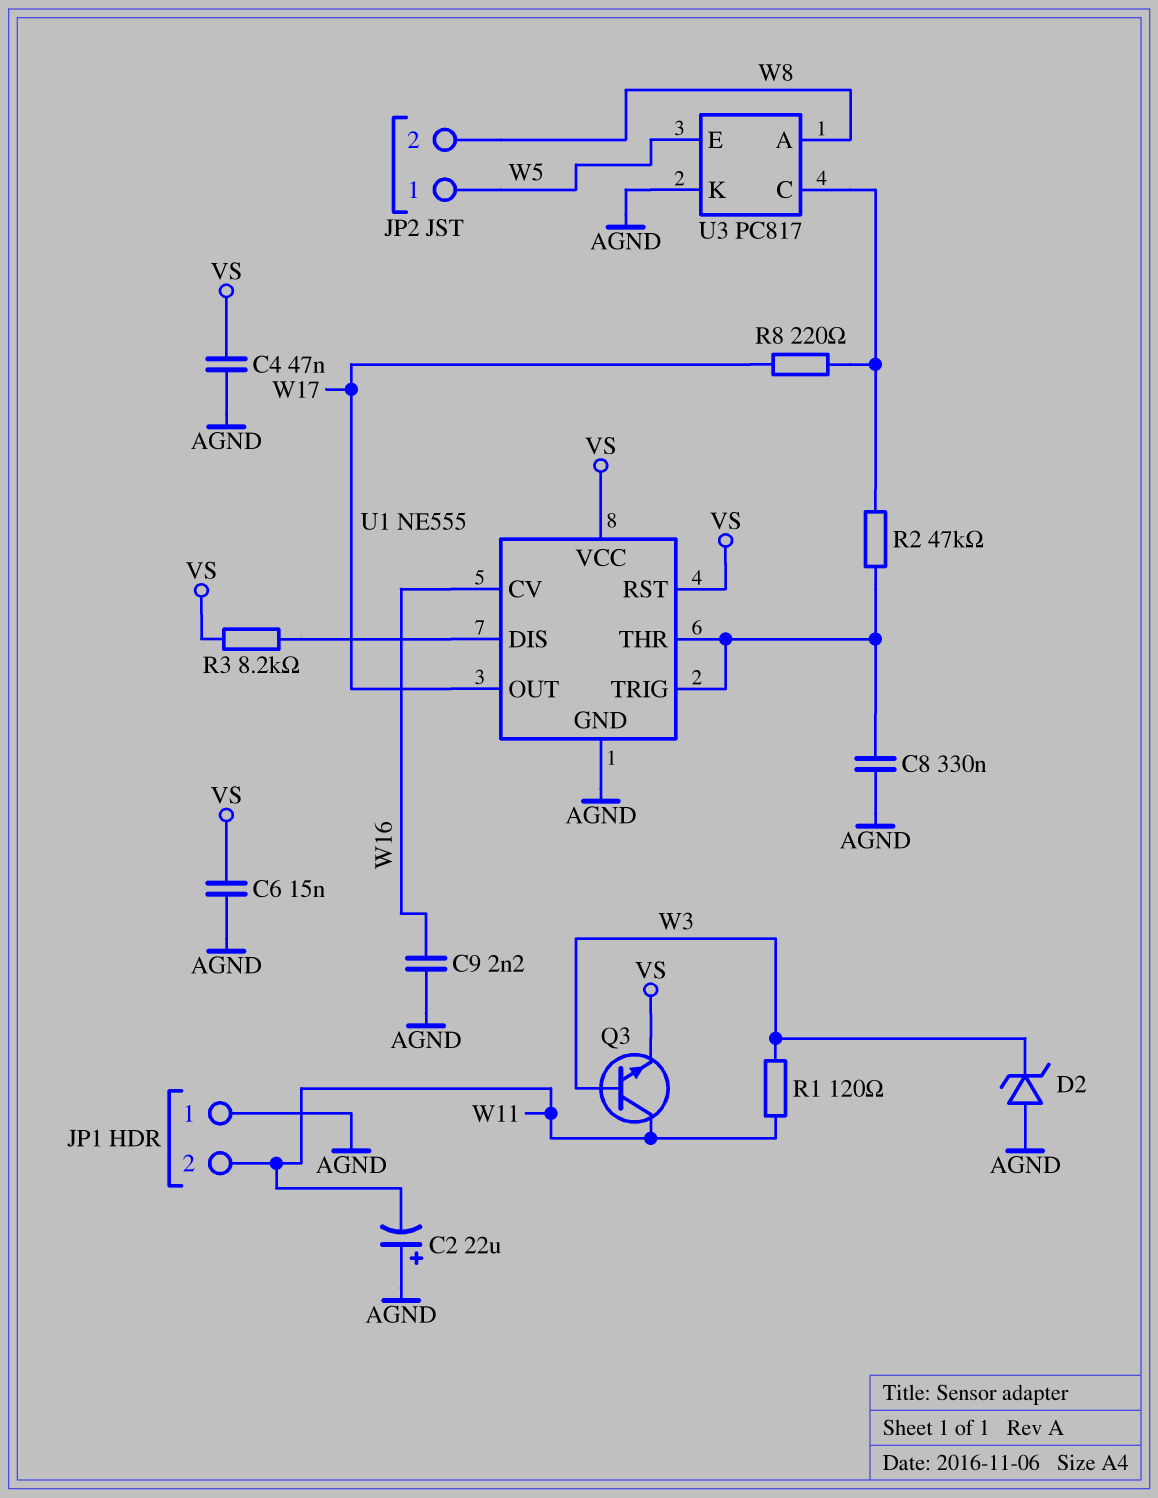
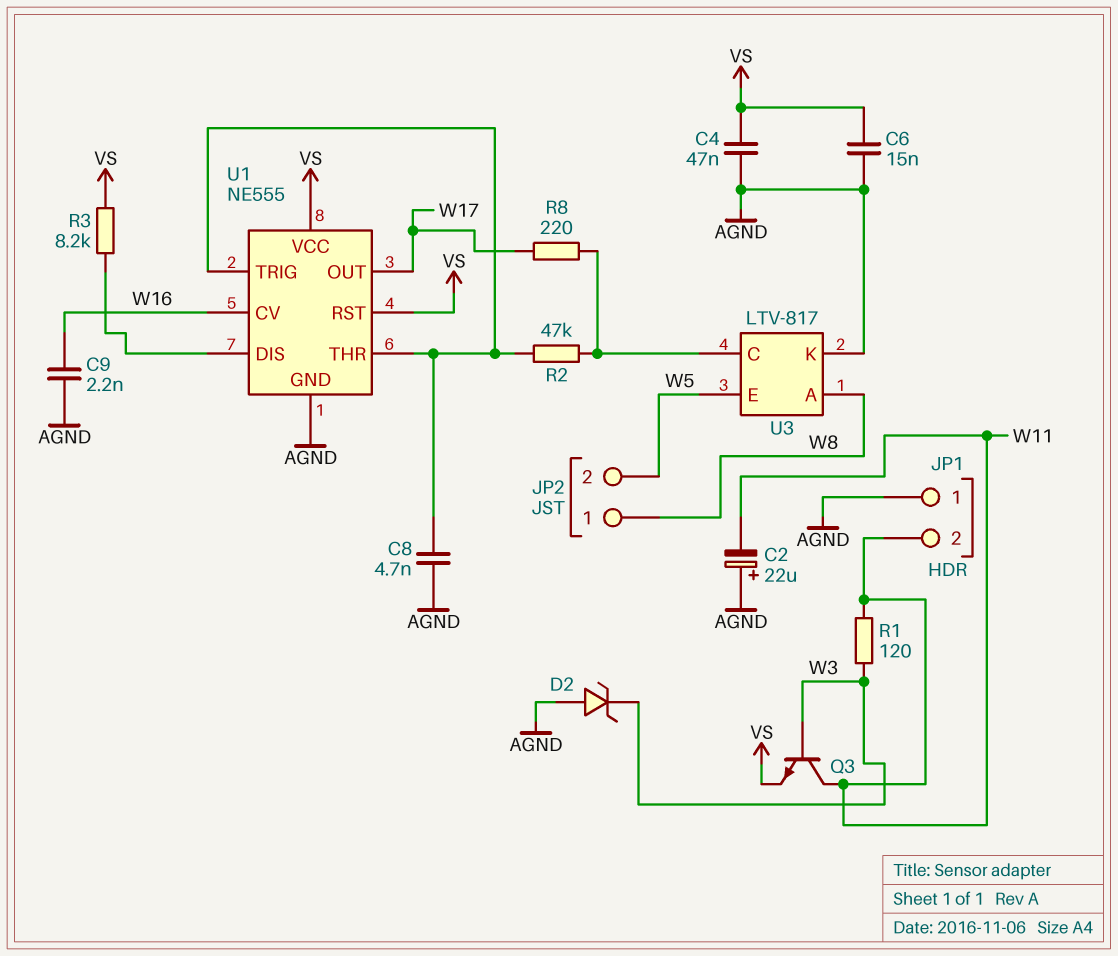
C8: 330nF (AGND, U1/THR) -> 4.7nF (AGND, U1/THR)
JP2 pin 1: W5 -> W8
JP2 pin 2: W8 -> W5
U3: PC817 -> LTV-817

